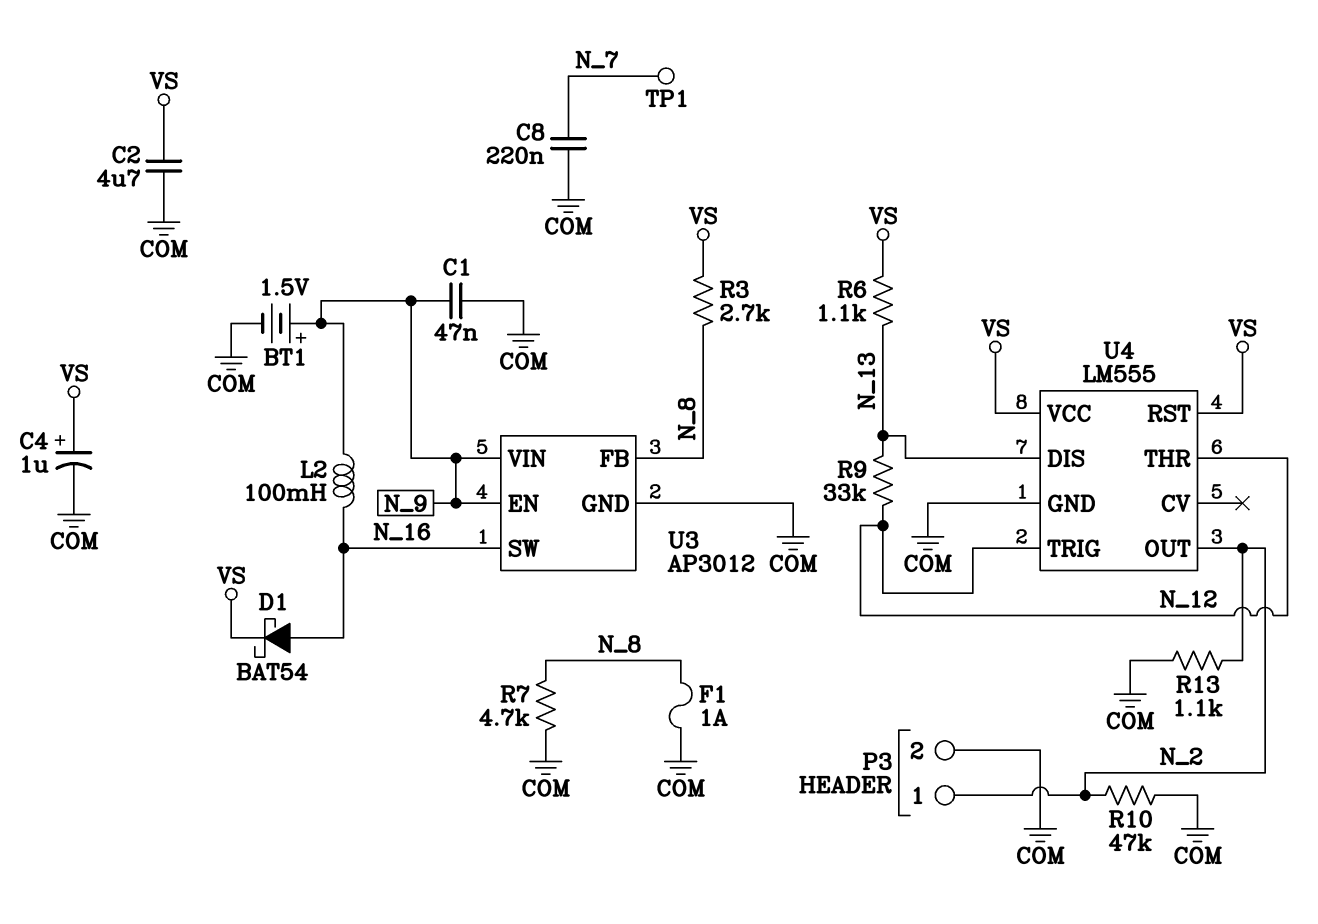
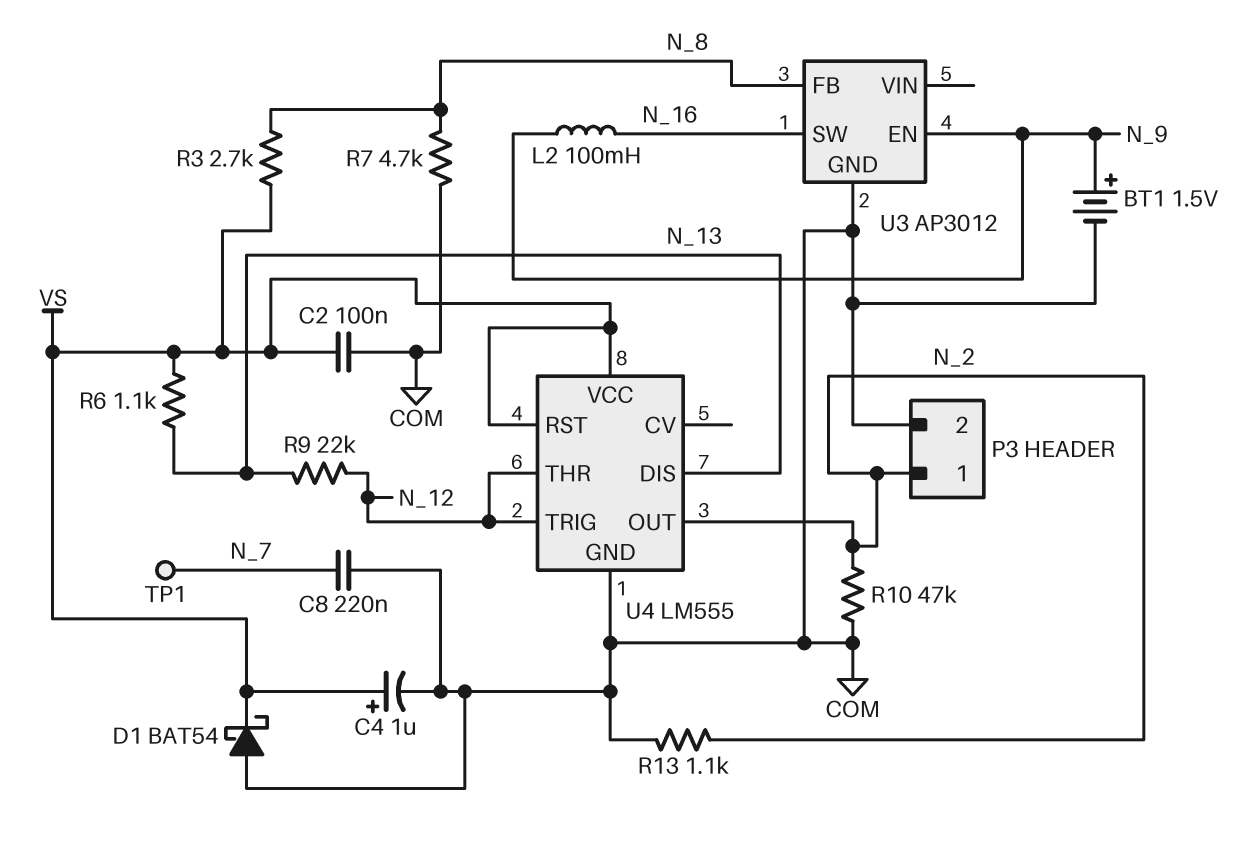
C1: 47nF (COM, N_9) -> none
C2: 4.7uF (COM, VS) -> 100nF (COM, VS)
D1: schottky BAT54 (A N_16, K VS) -> schottky BAT54 (A COM, K VS)
F1: 1A (COM, N_8) -> none
R9: 33k (N_12, N_13) -> 22k (N_12, N_13)
U3 pin VIN: N_9 -> none

